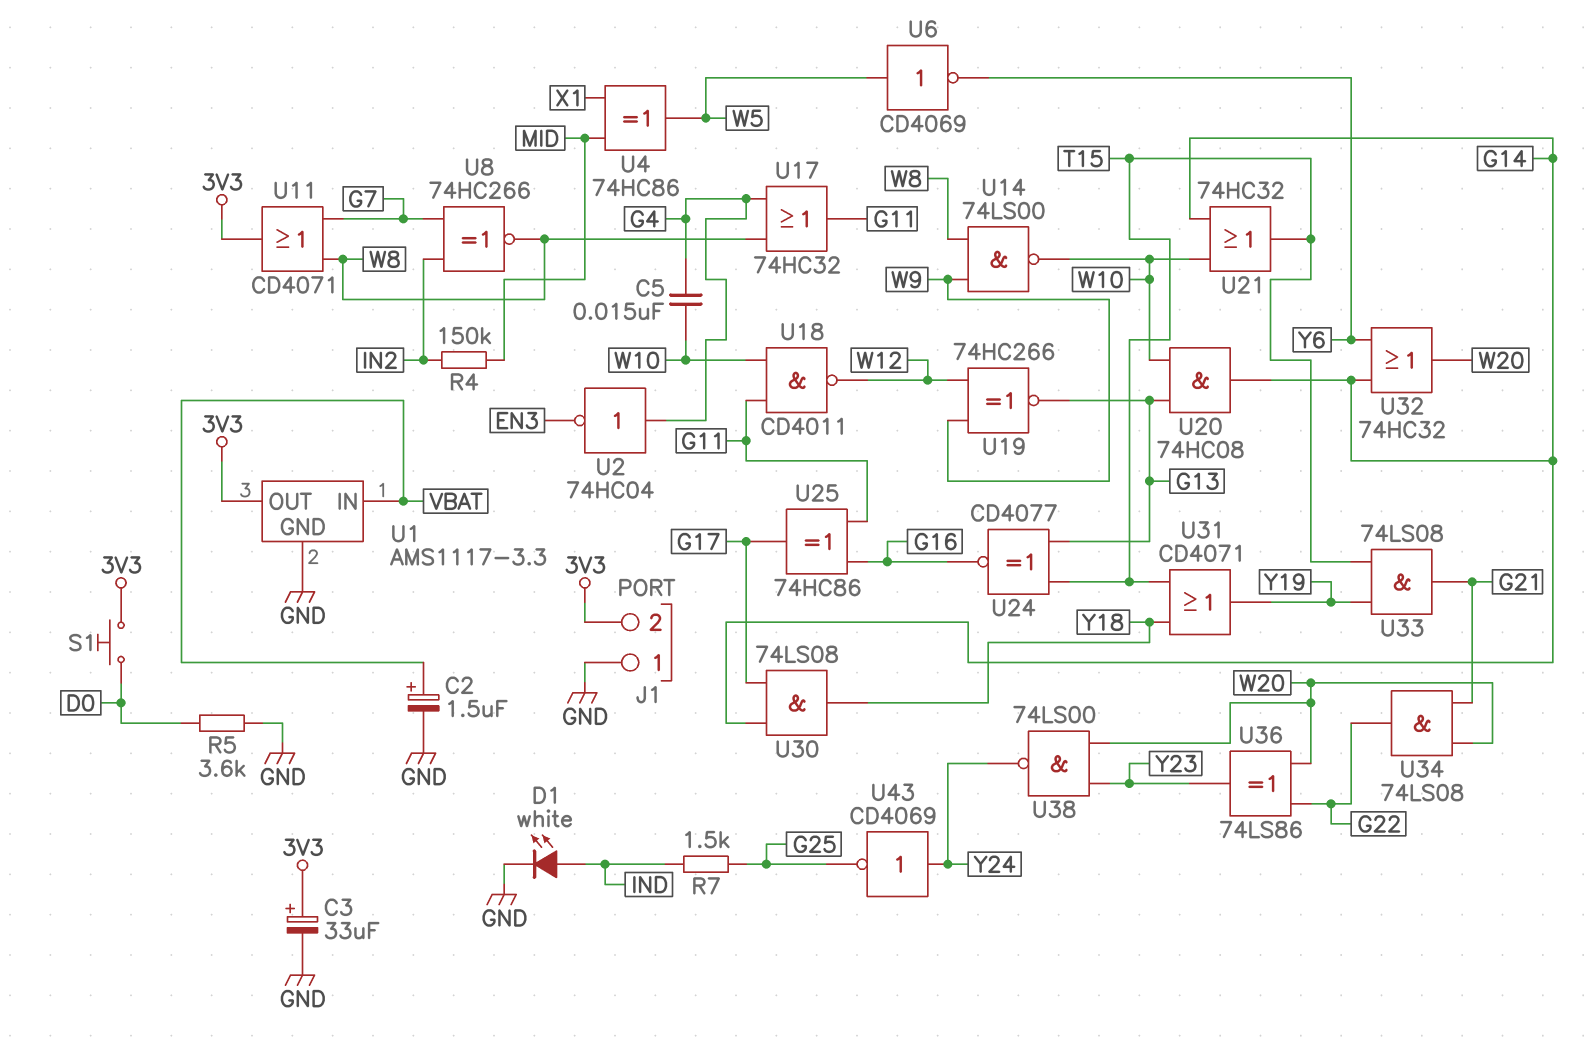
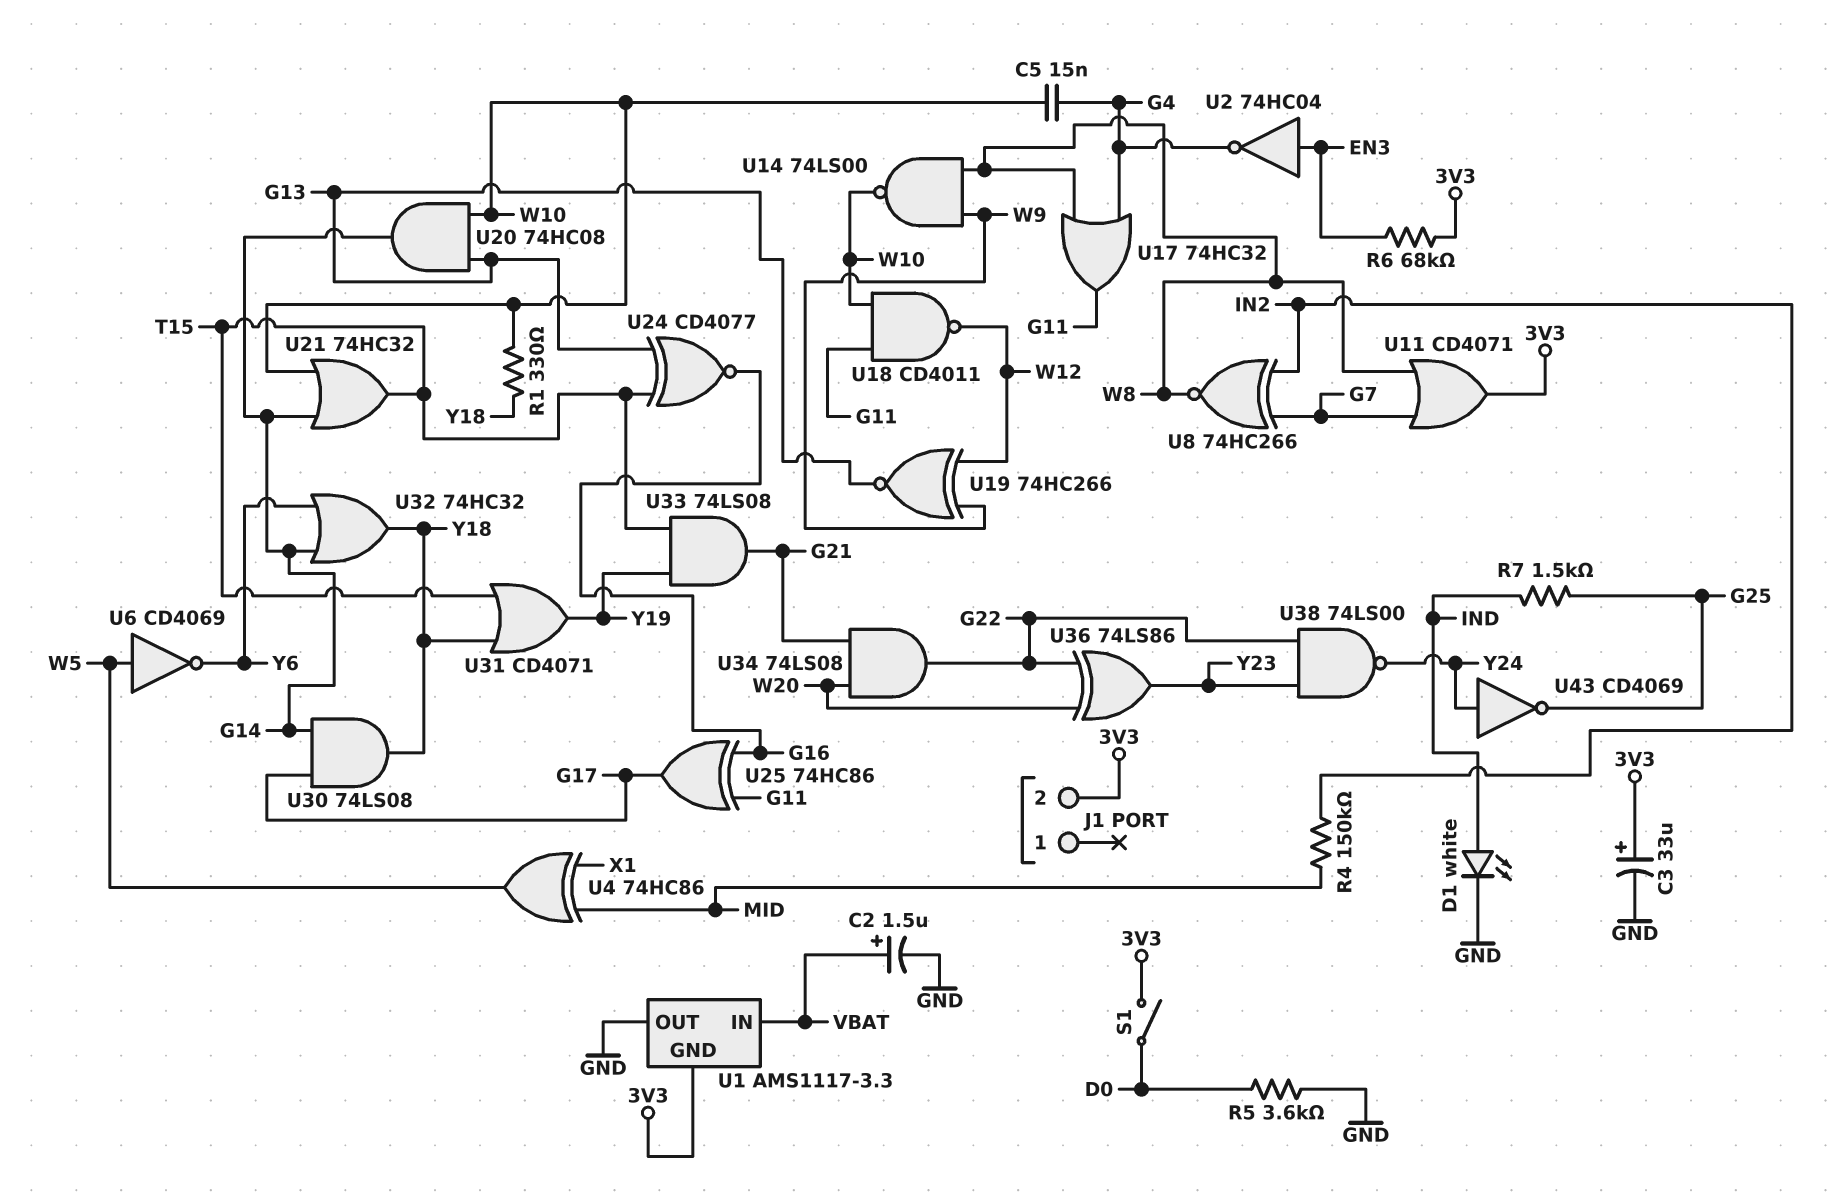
J1 pin 1: GND -> none
R1: none -> 330 (W10, Y18)
R6: none -> 68k (3V3, EN3)
S1: button (3V3, D0) -> switch (3V3, D0)
U1 pin GND: GND -> 3V3
U1 pin OUT: 3V3 -> GND
U2: NOT 74HC04 (in G4, out EN3) -> NOT 74HC04 (in EN3, out G4)
U32: OR 74HC32 (in G14, in Y6, out W20) -> OR 74HC32 (in G14, in Y6, out Y18)
U38: NAND 74LS00 (in W20, in Y23, out Y24) -> NAND 74LS00 (in G22, in Y23, out Y24)

